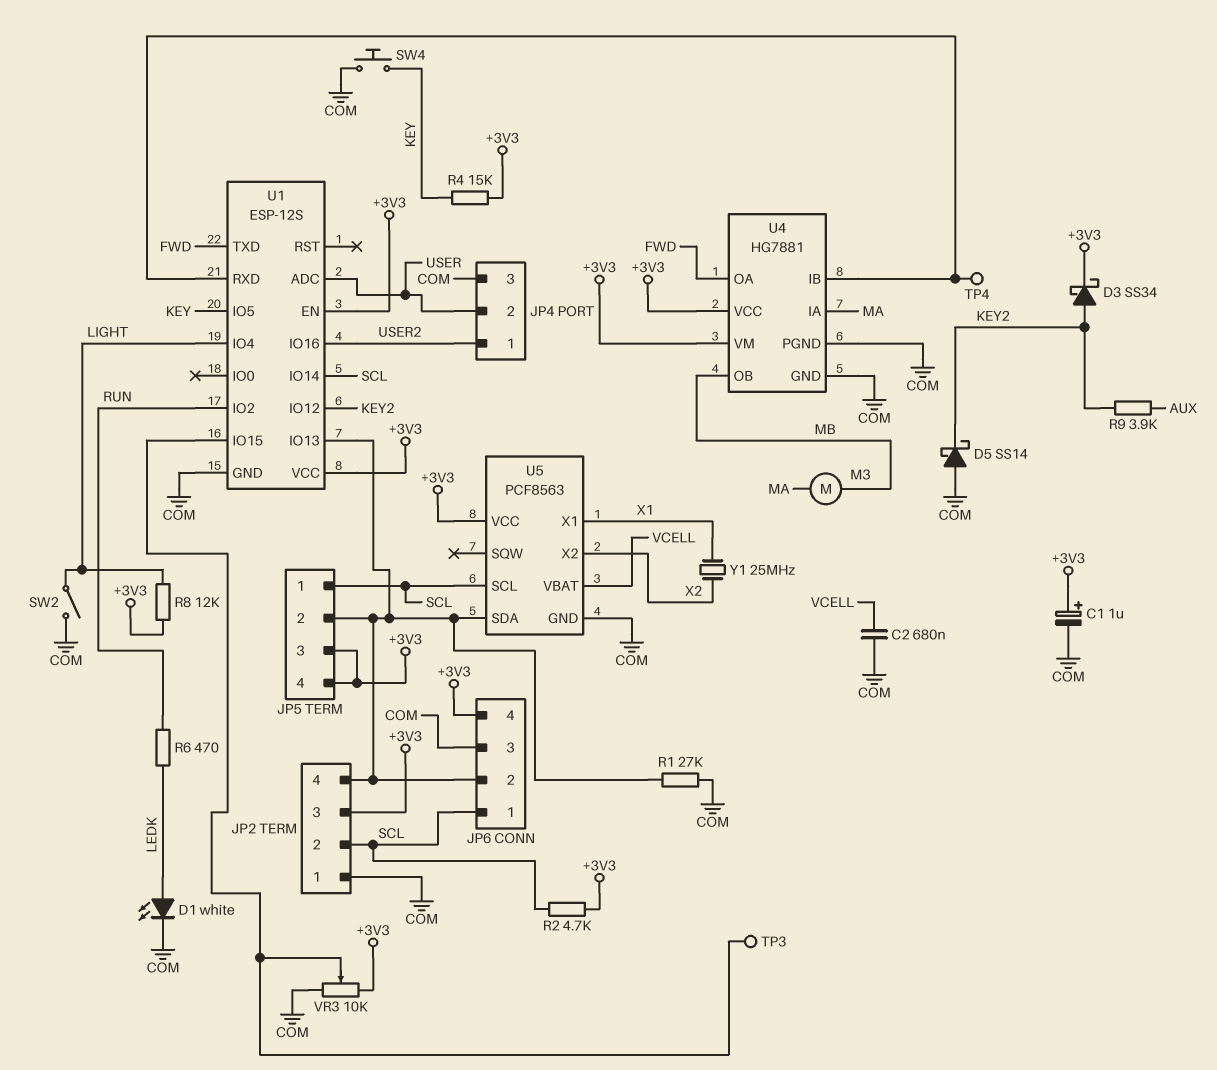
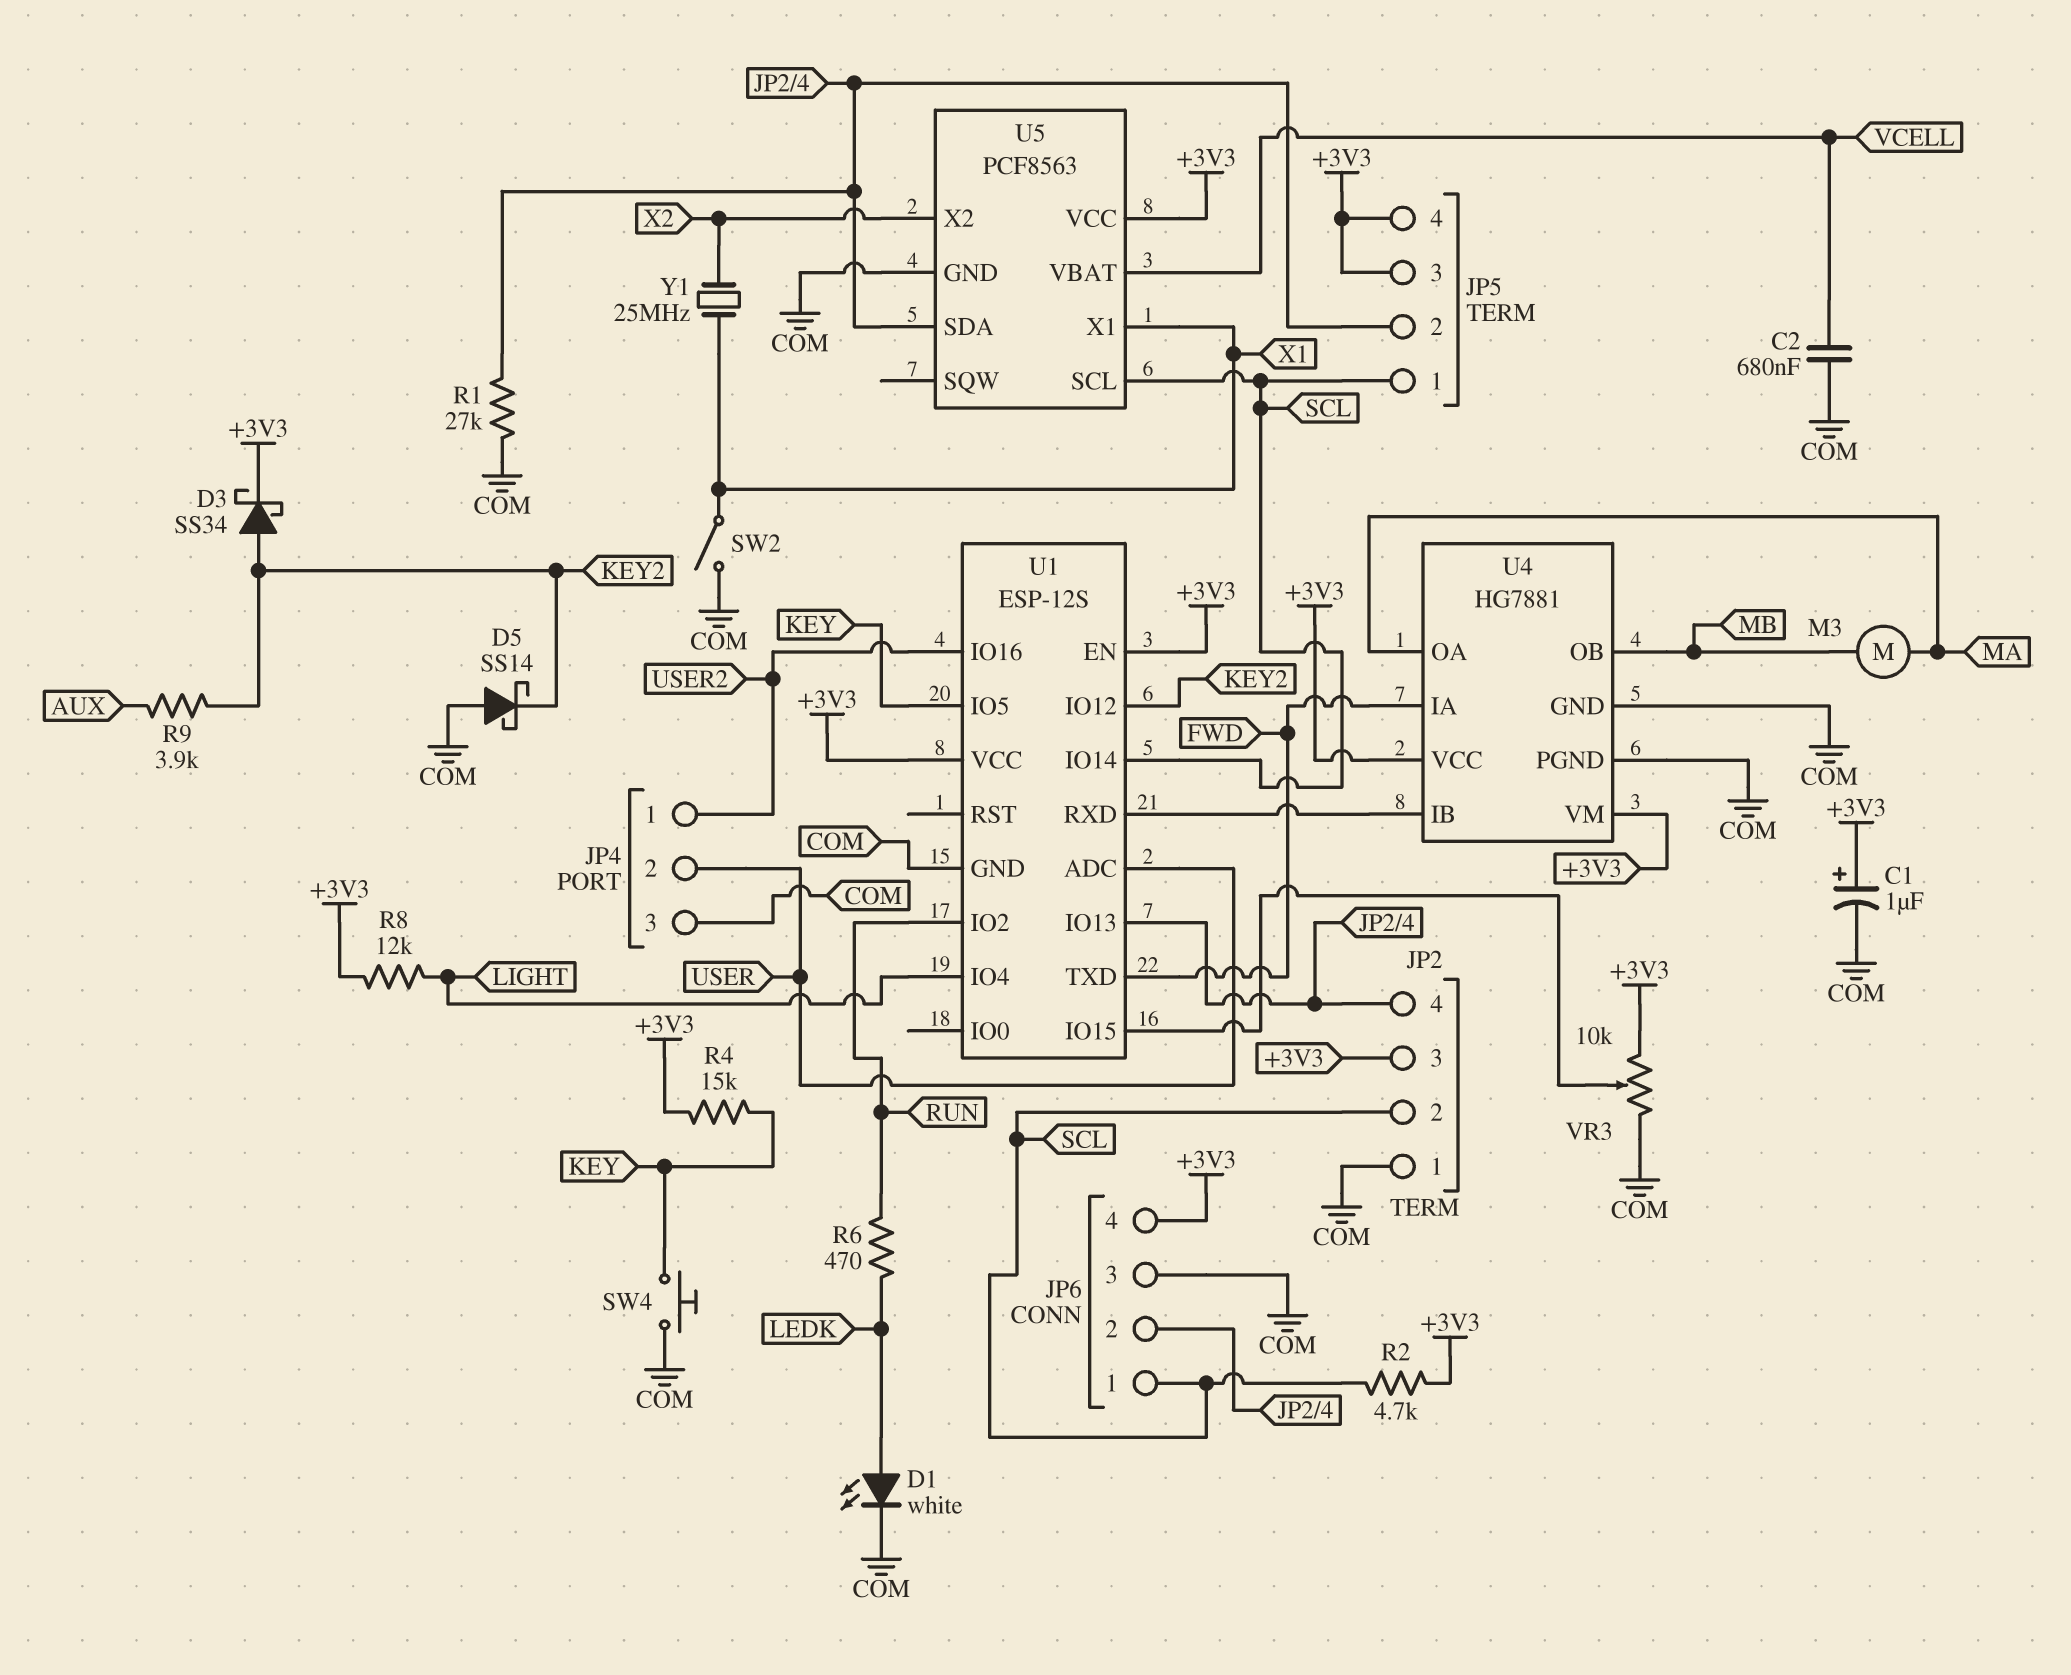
SW2: switch (COM, LIGHT) -> switch (COM, X1)
TP3: test point (U1/IO15) -> none
TP4: test point (U1/RXD) -> none
U4 pin IA: MA -> FWD
U4 pin OA: FWD -> MA

